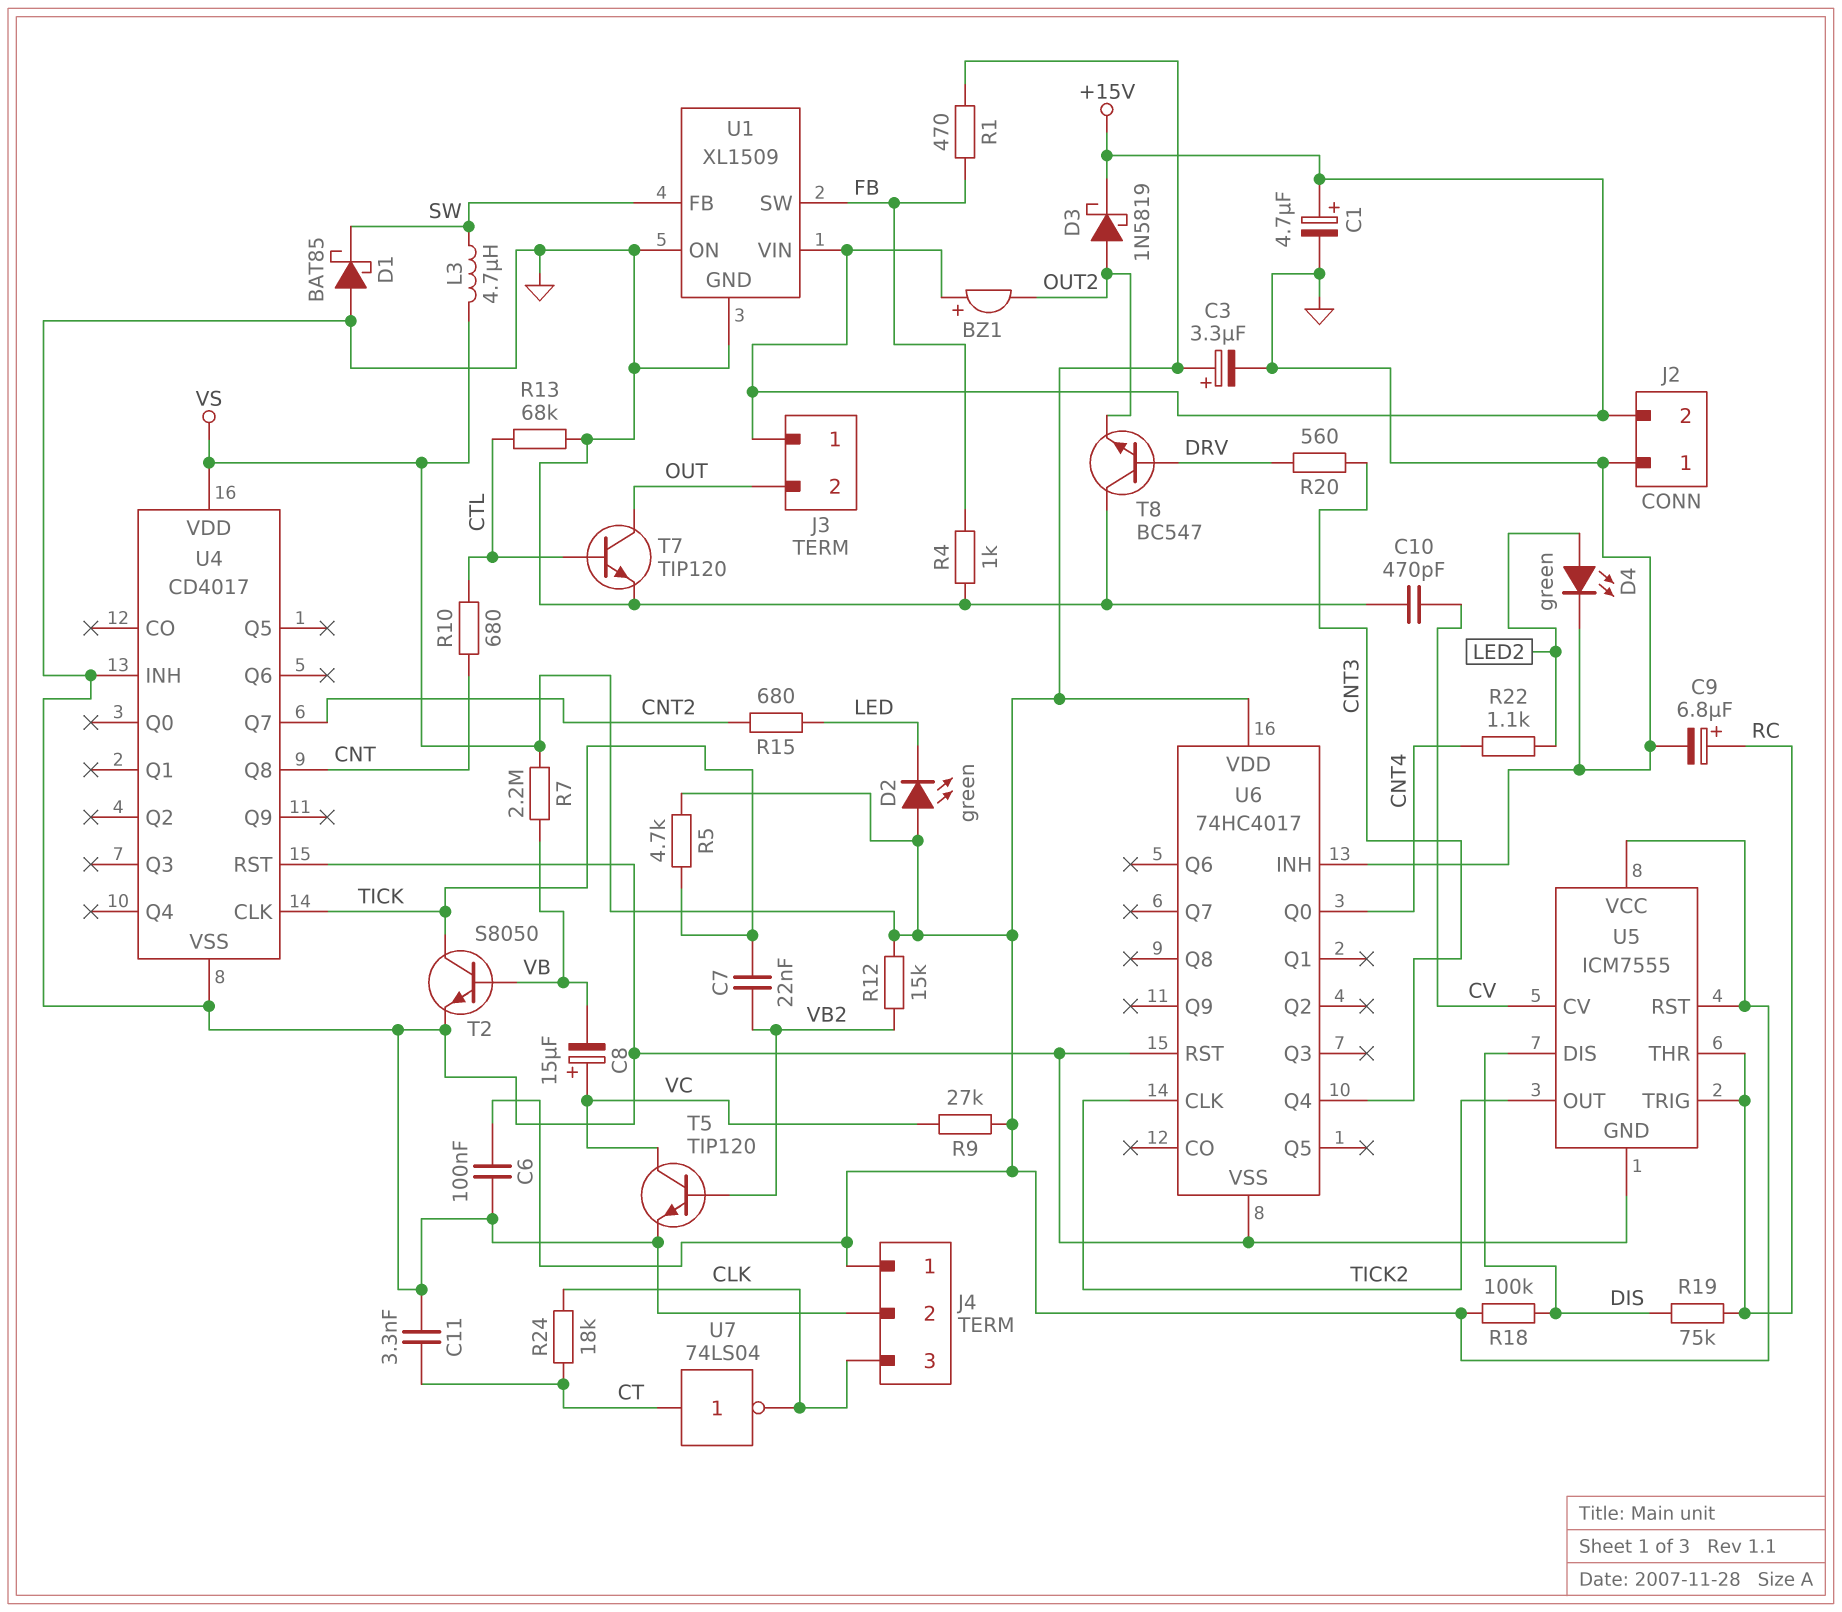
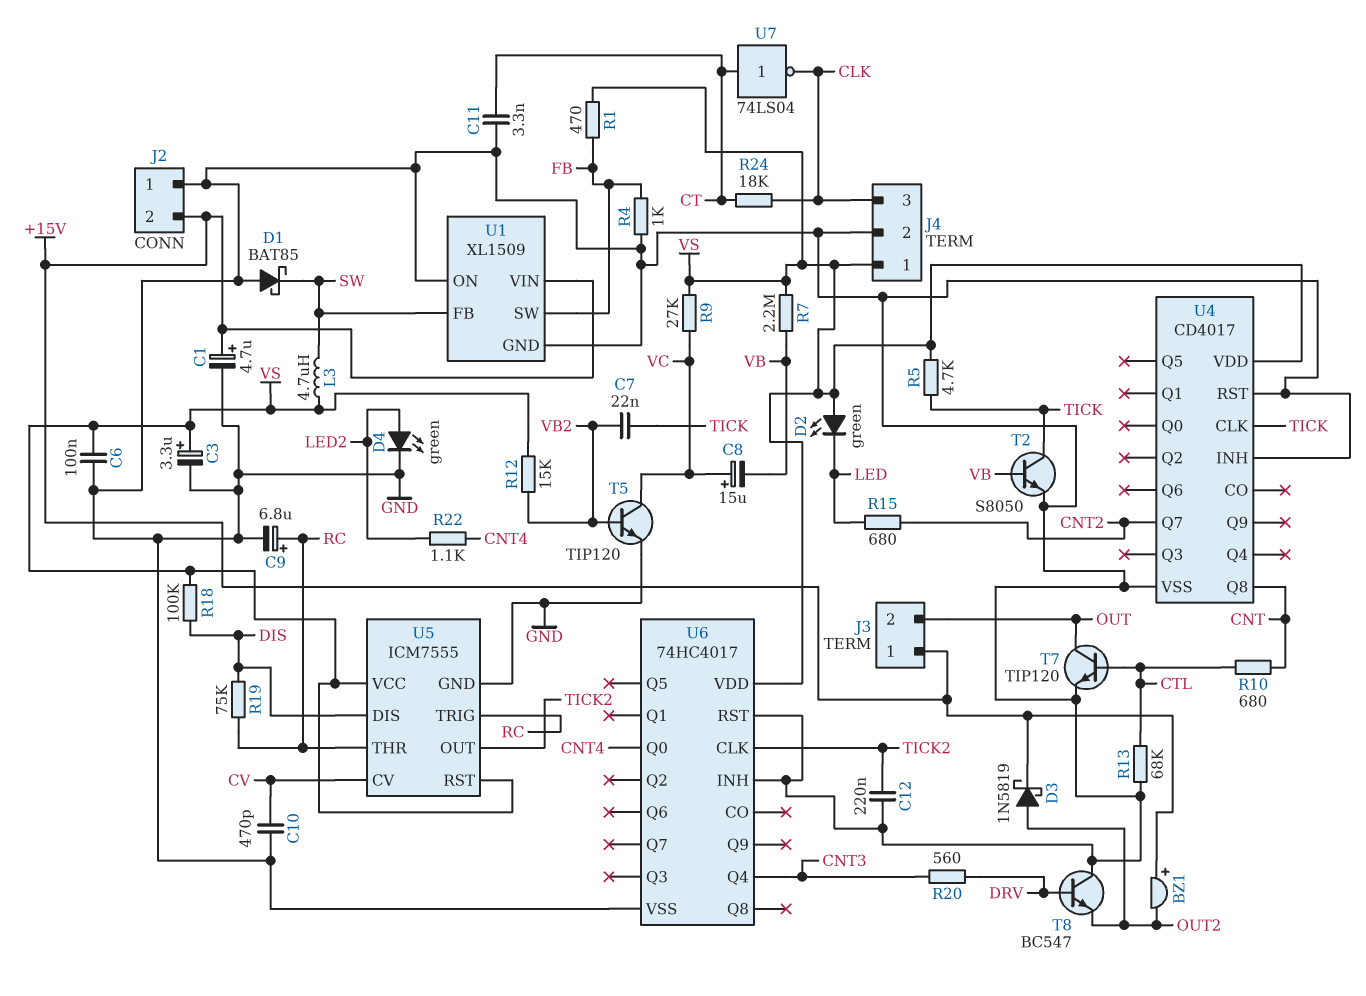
C12: none -> 220nF (GND, TICK2)

